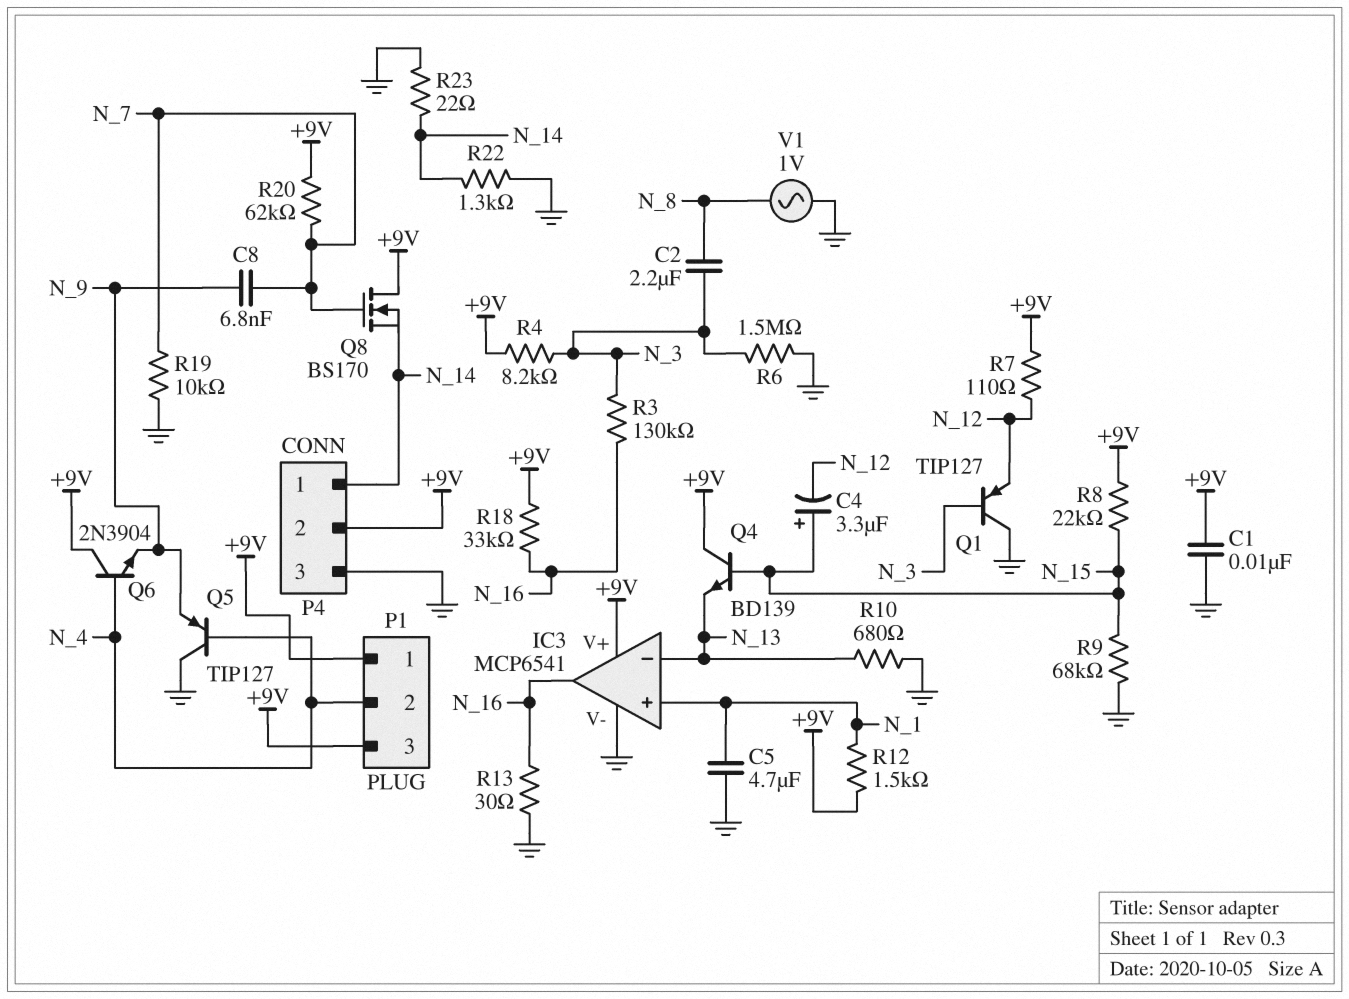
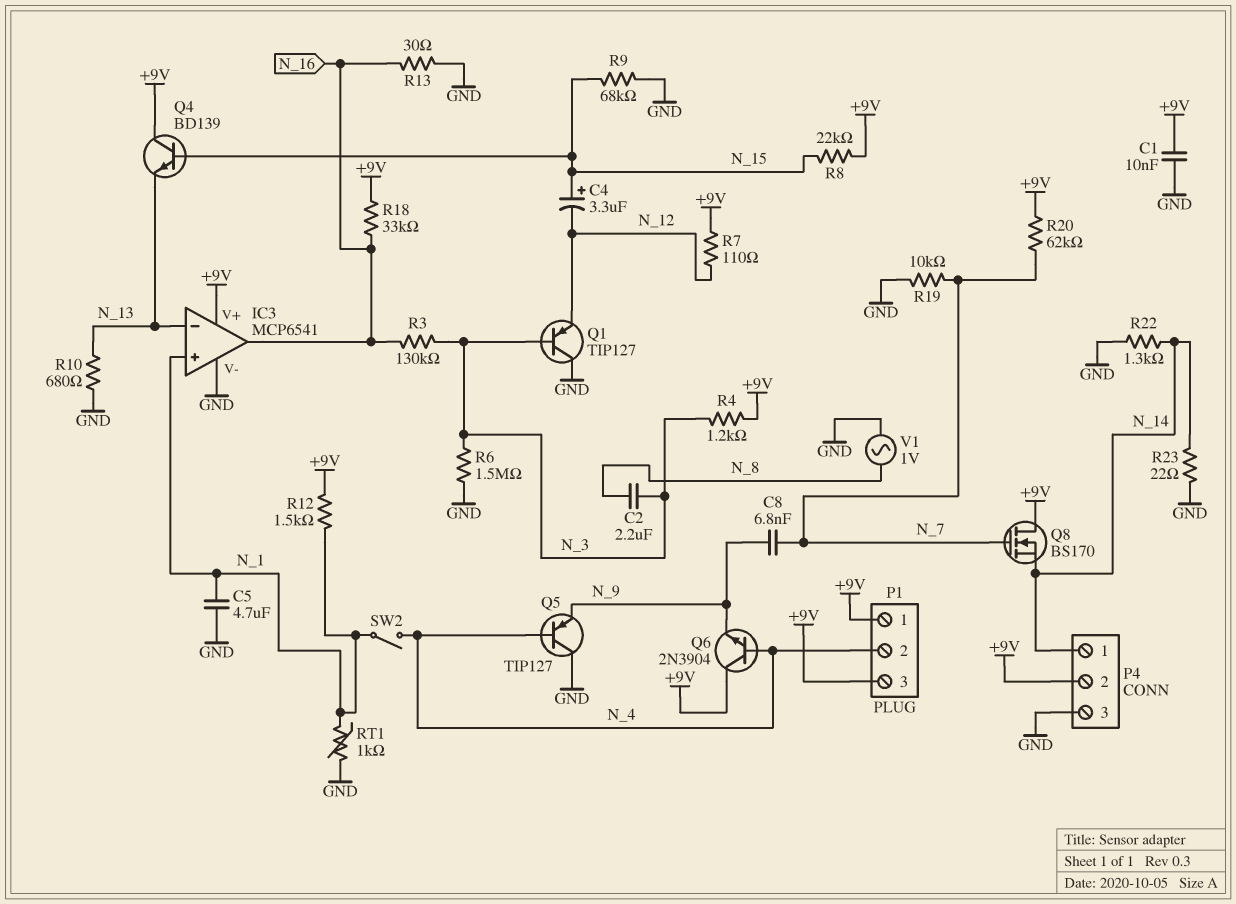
R4: 8.2k (+9V, N_3) -> 1.2k (+9V, N_3)
RT1: none -> 1k (GND, N_1)
SW2: none -> switch (N_1, N_4)

